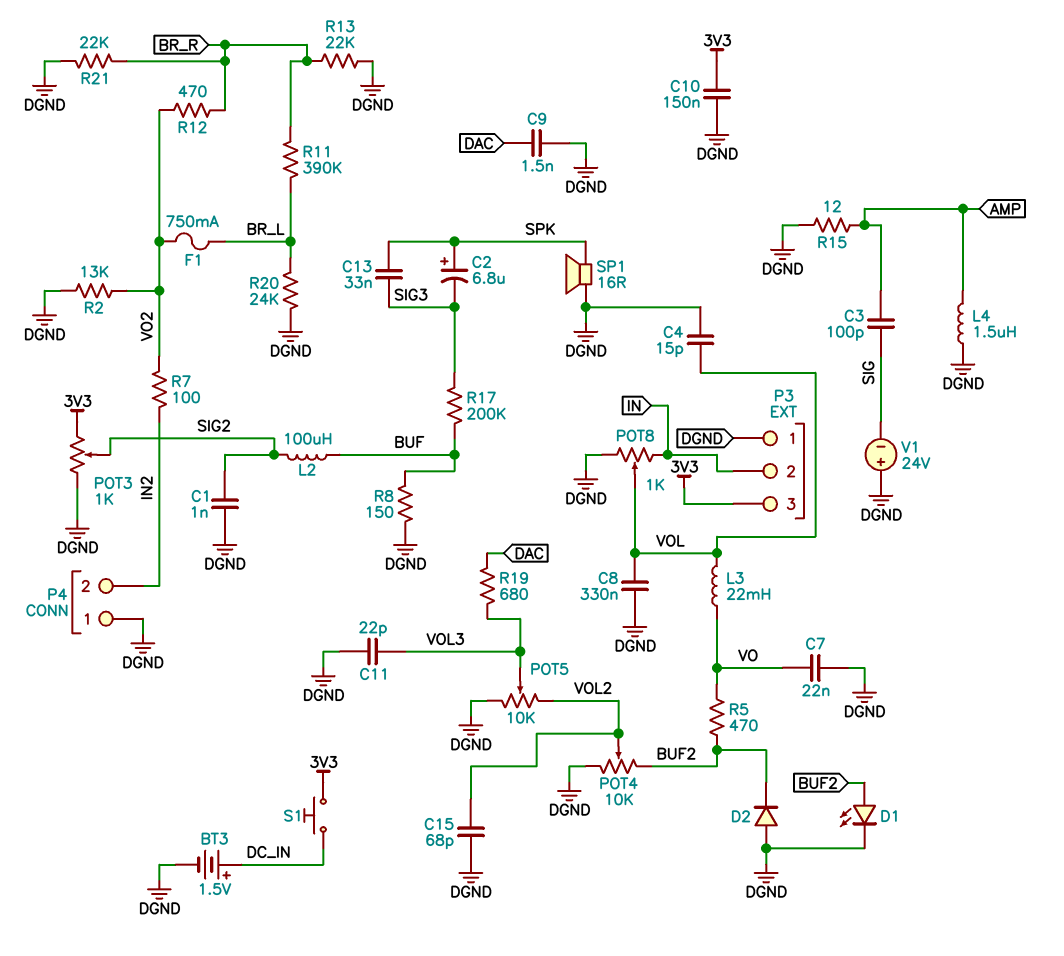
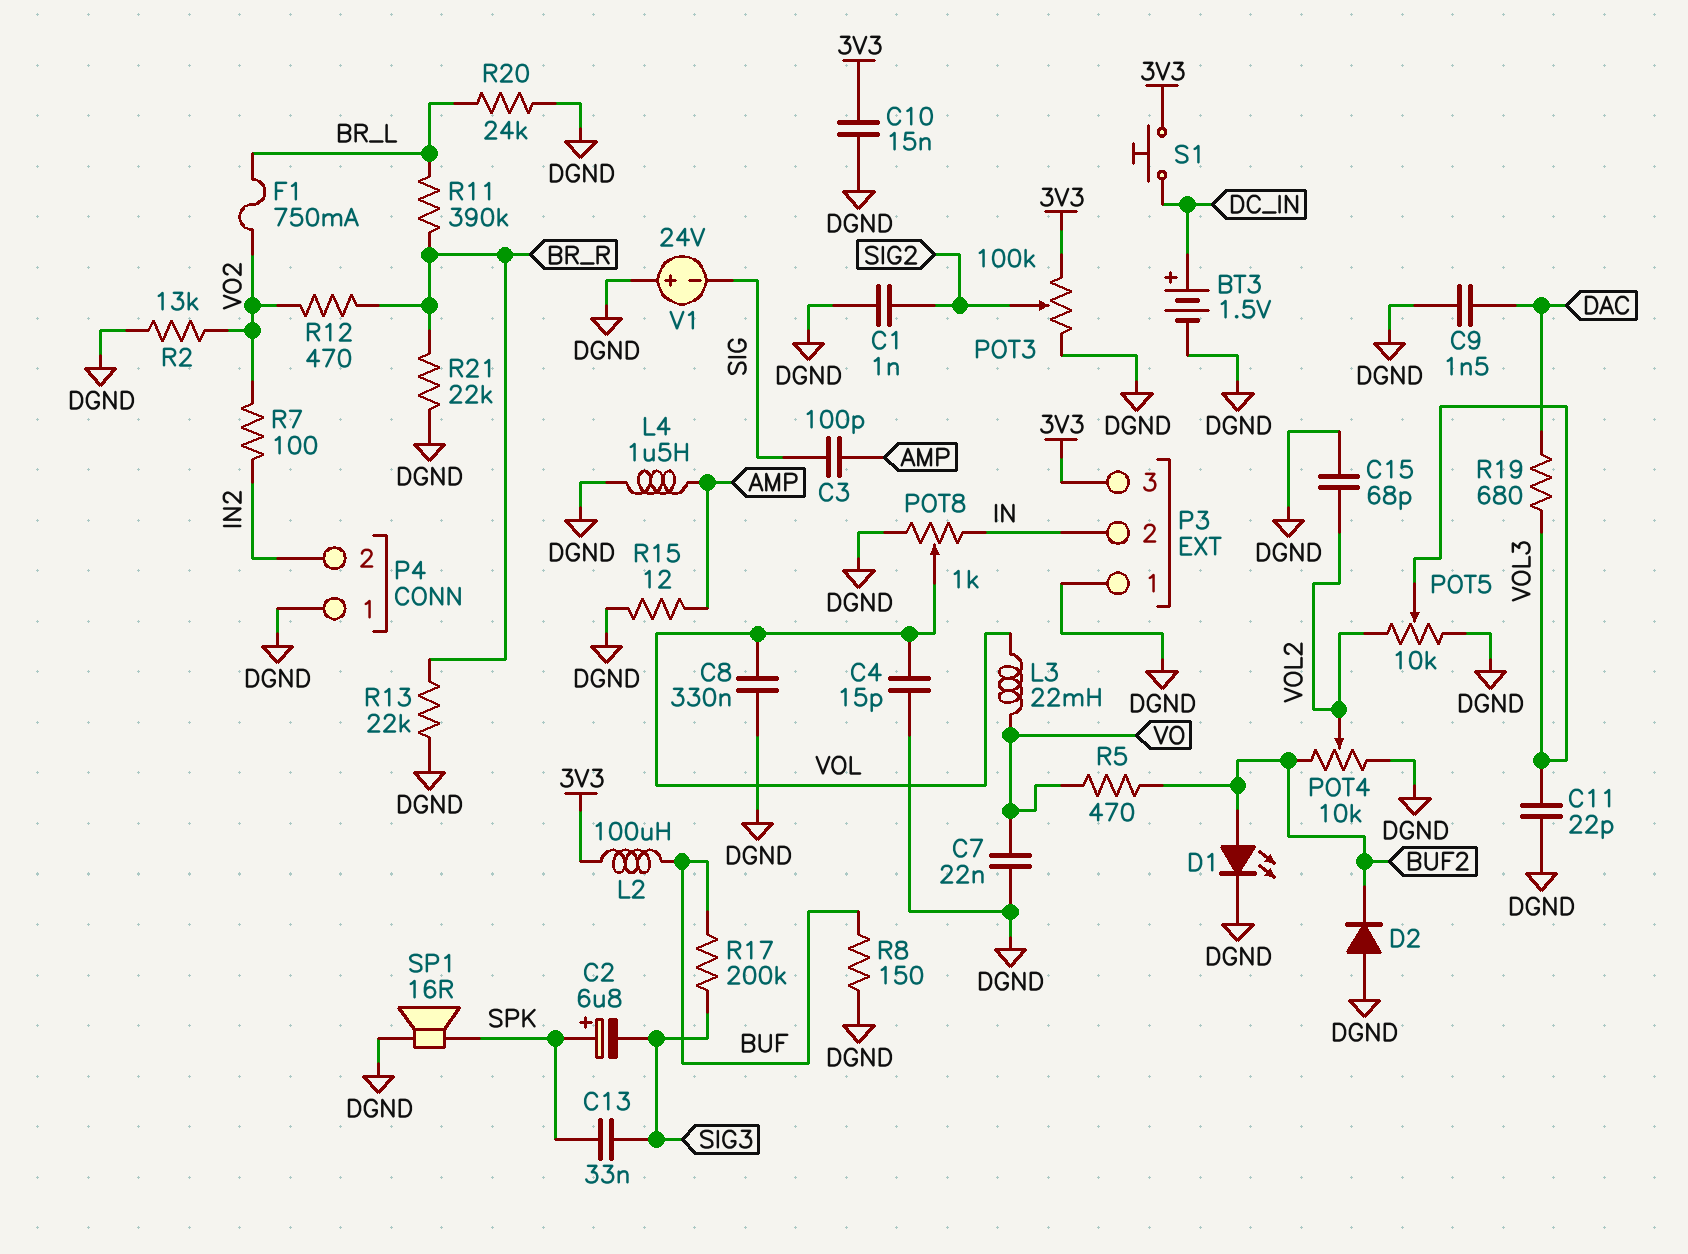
C10: 150nF (3V3, DGND) -> 15nF (3V3, DGND)
L2: 100uH (BUF, SIG2) -> 100uH (3V3, BUF)
POT3: 1k (3V3, DGND, wiper SIG2) -> 100k (3V3, DGND, wiper SIG2)

